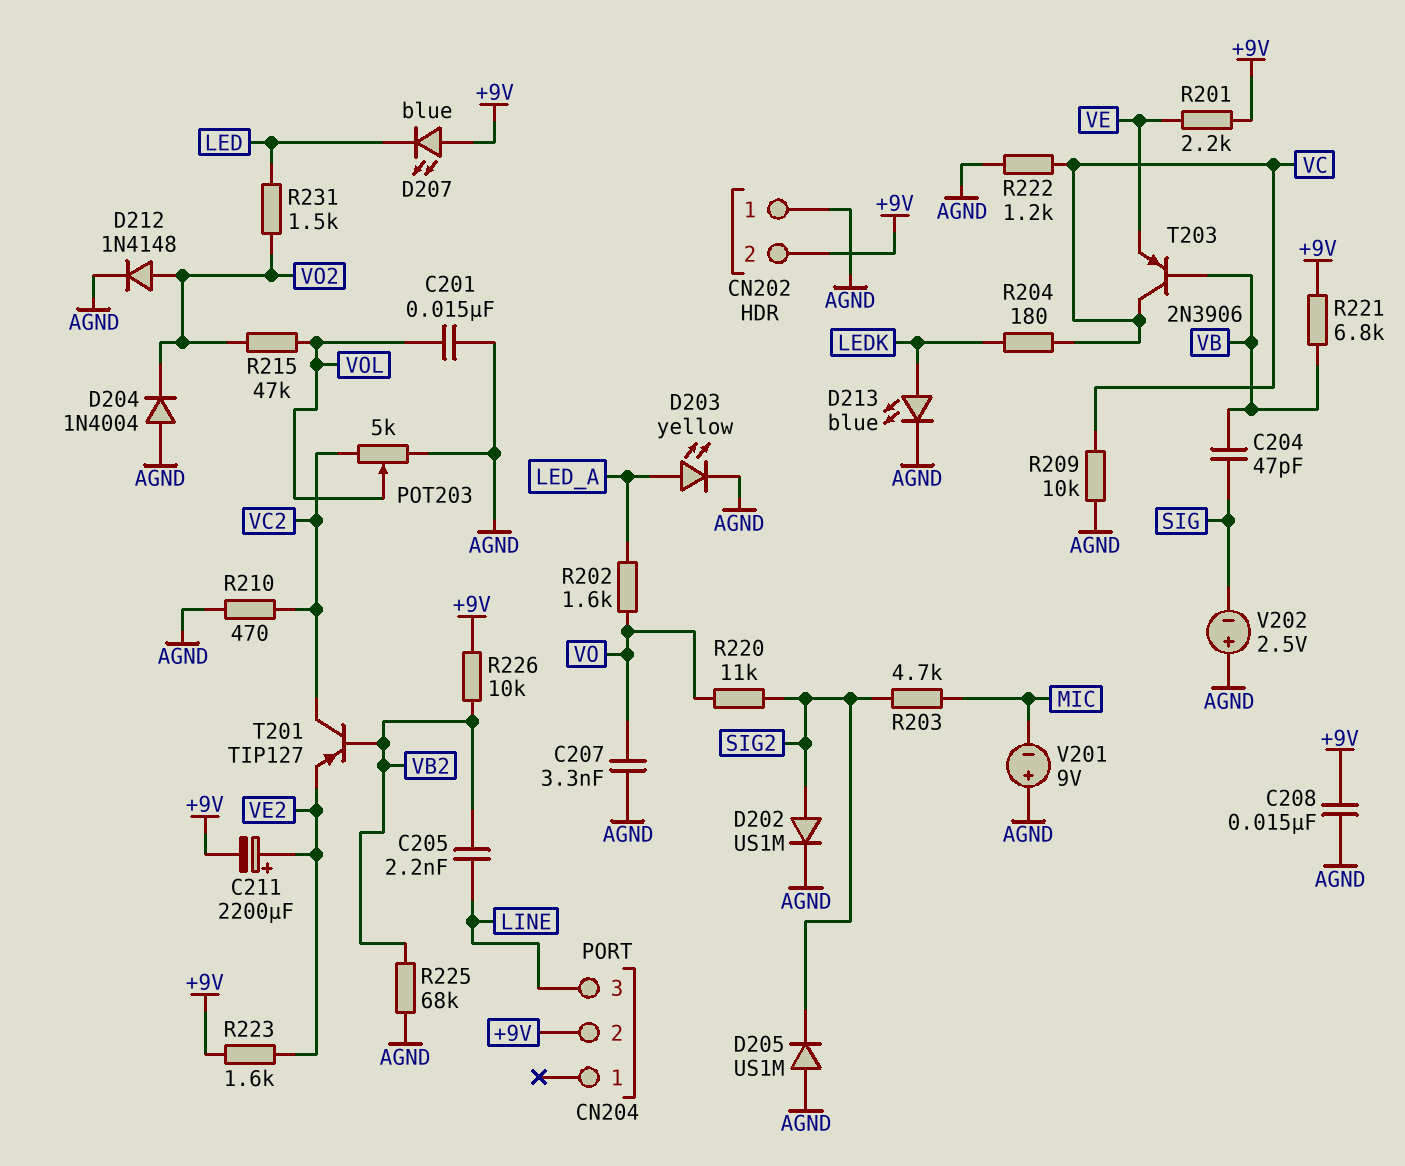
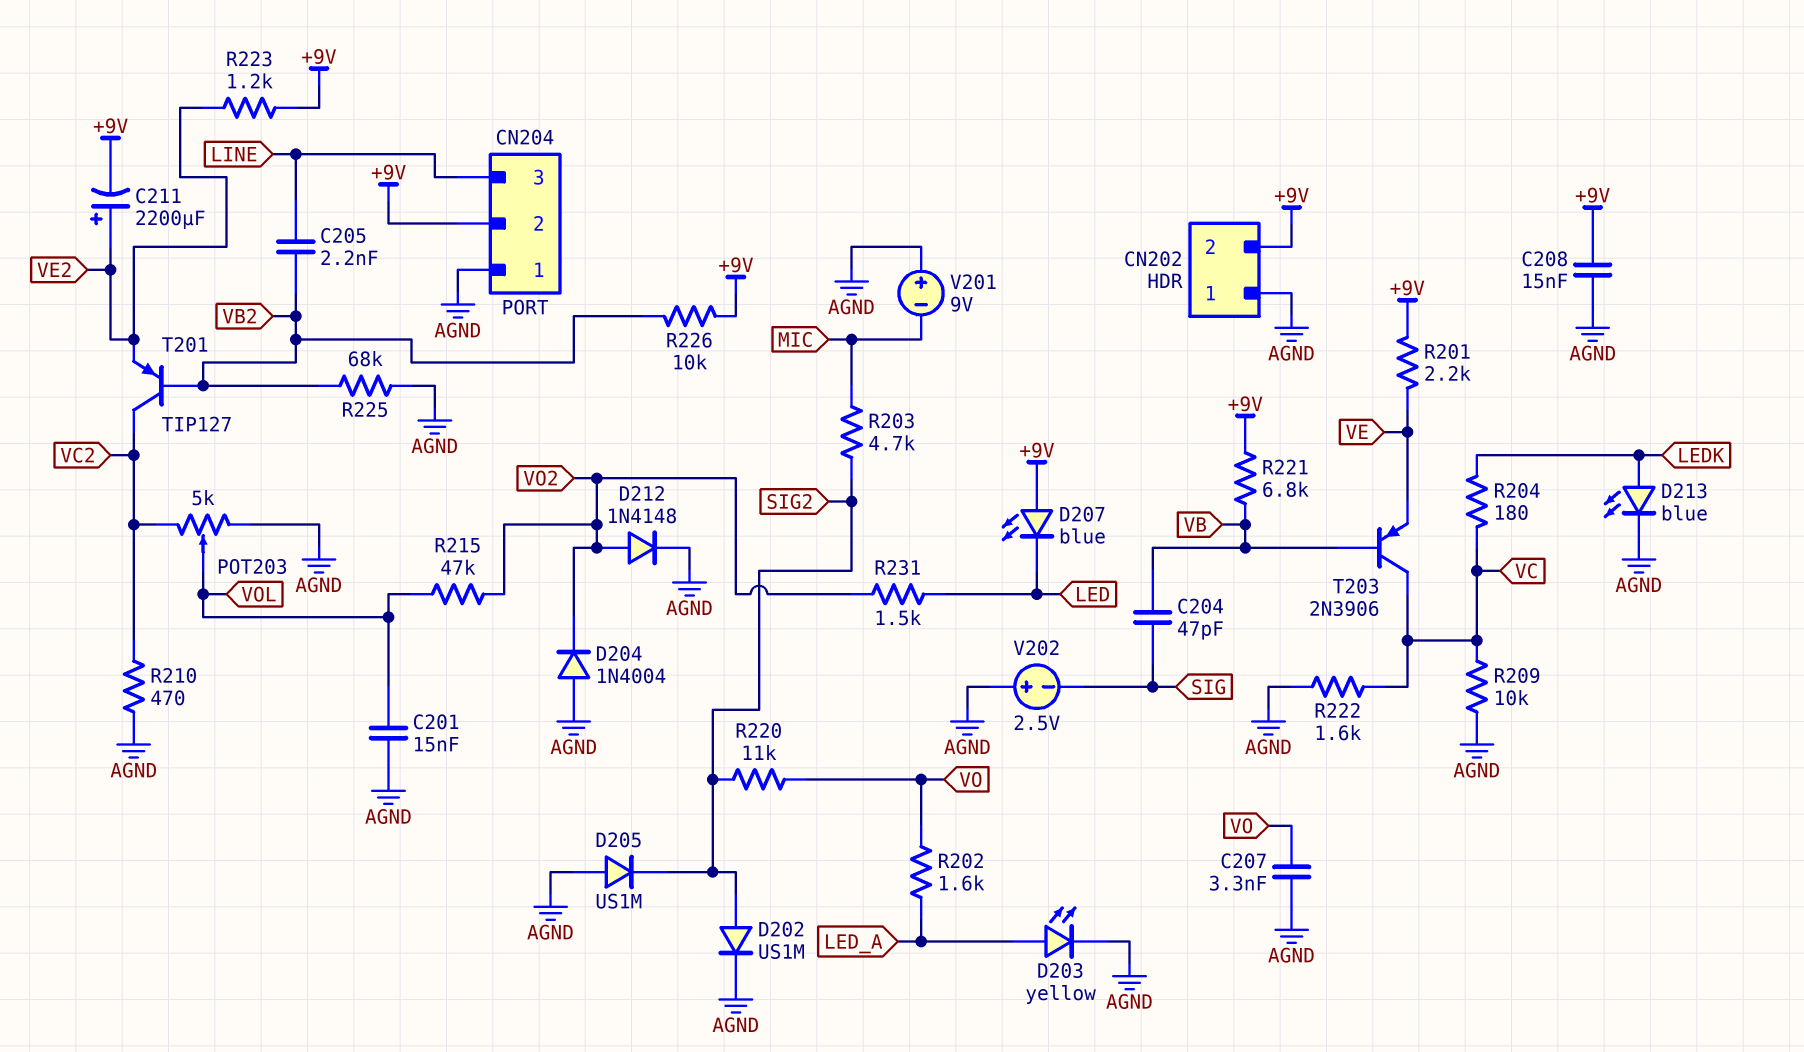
CN204 pin 1: none -> AGND
R222: 1.2k (AGND, VC) -> 1.6k (AGND, VC)
R223: 1.6k (+9V, VE2) -> 1.2k (+9V, VE2)

